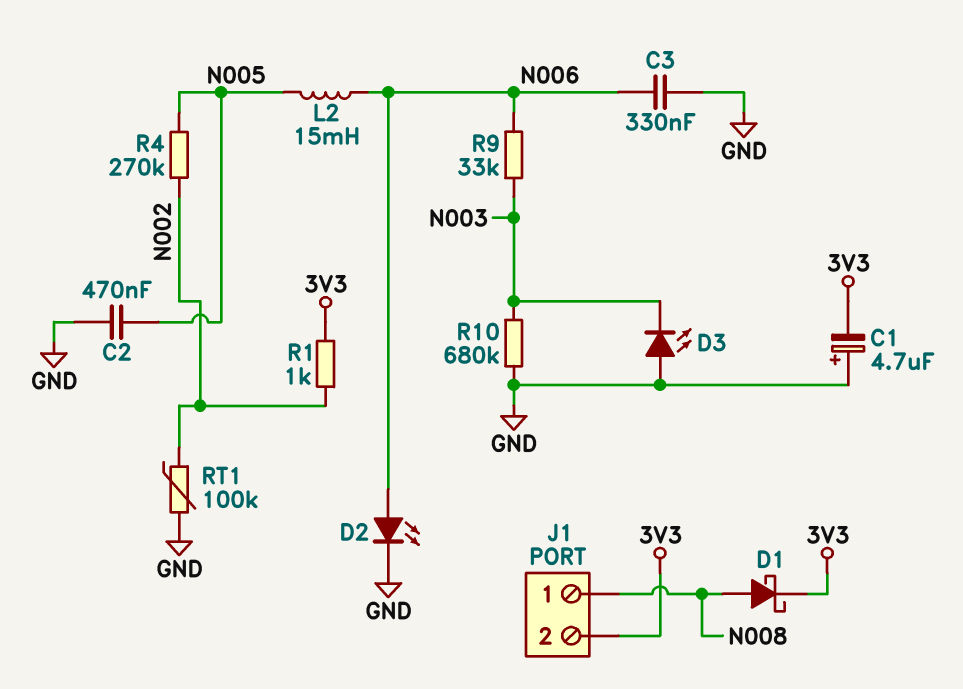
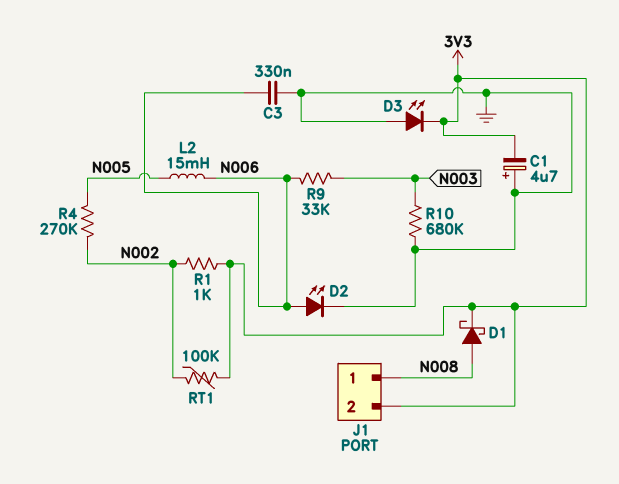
C2: 470nF (GND, N005) -> none
D3: LED (A GND, K N003) -> LED (A GND, K 3V3)
RT1: 100k (GND, N002) -> 100k (3V3, N002)

